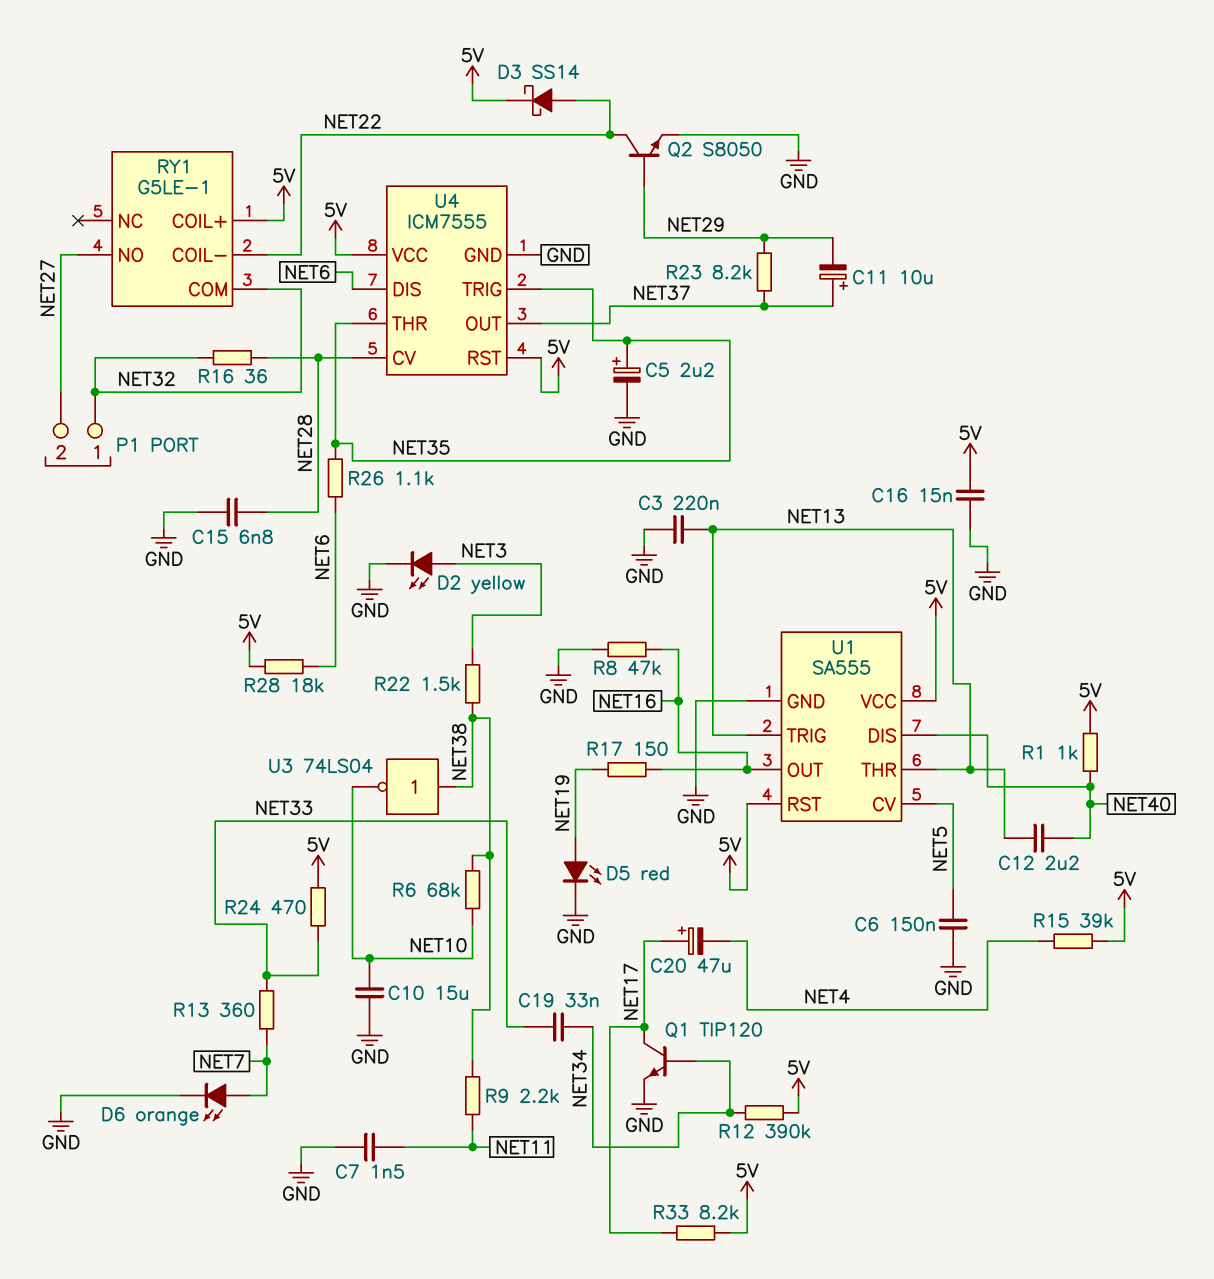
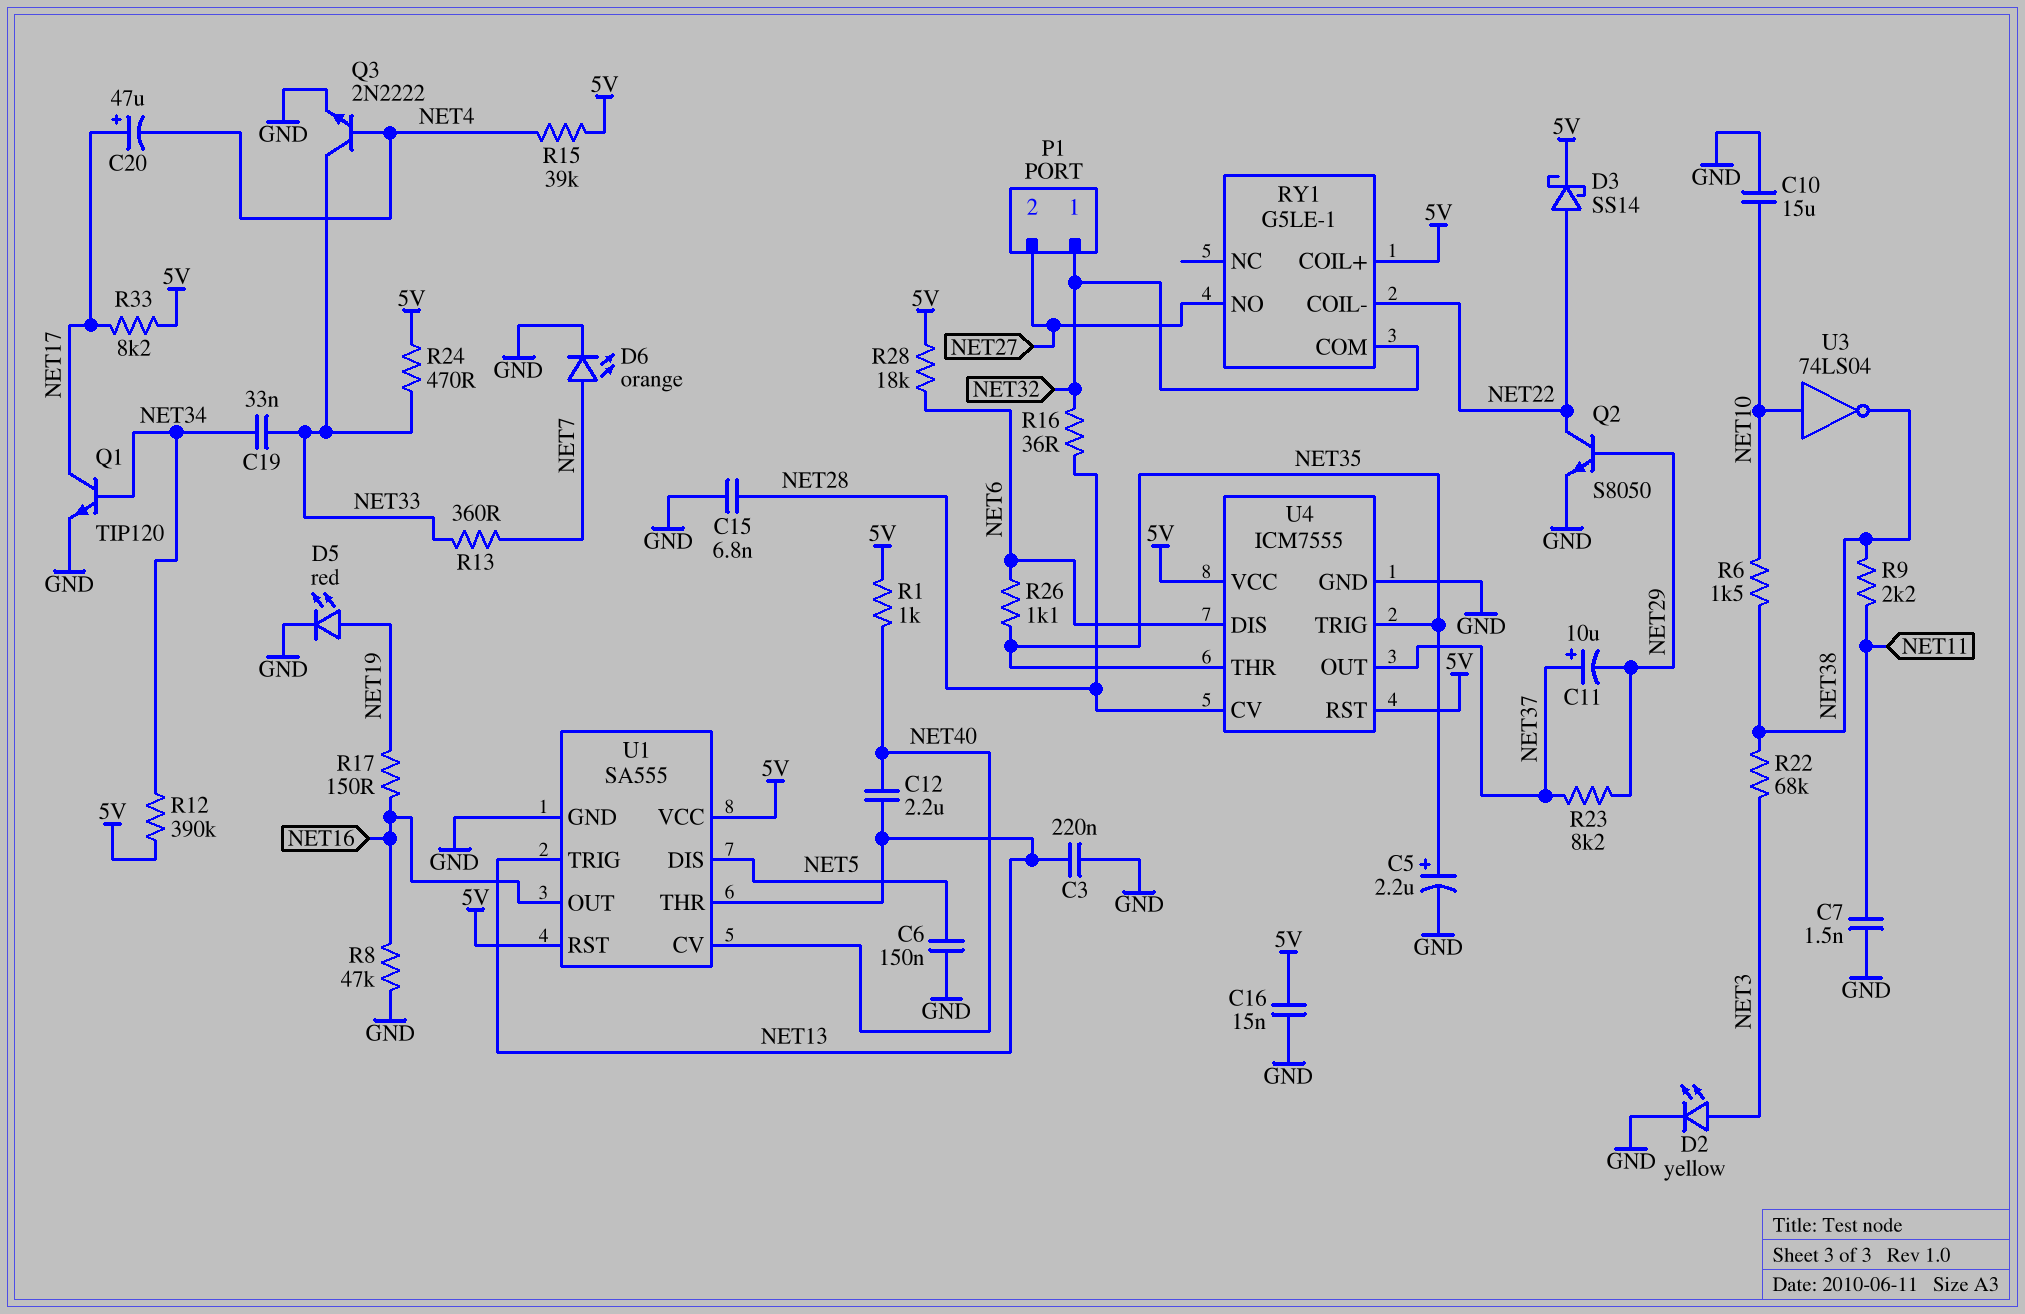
Q3: none -> NPN 2N2222 (B NET4, C NET33, E GND)
R6: 68k (NET10, NET38) -> 1.5k (NET10, NET38)
R22: 1.5k (NET3, NET38) -> 68k (NET3, NET38)
U1 pin CV: NET5 -> NET40
U1 pin DIS: NET40 -> NET5
U3: NOT 74LS04 (in NET38, out NET10) -> NOT 74LS04 (in NET10, out NET38)

